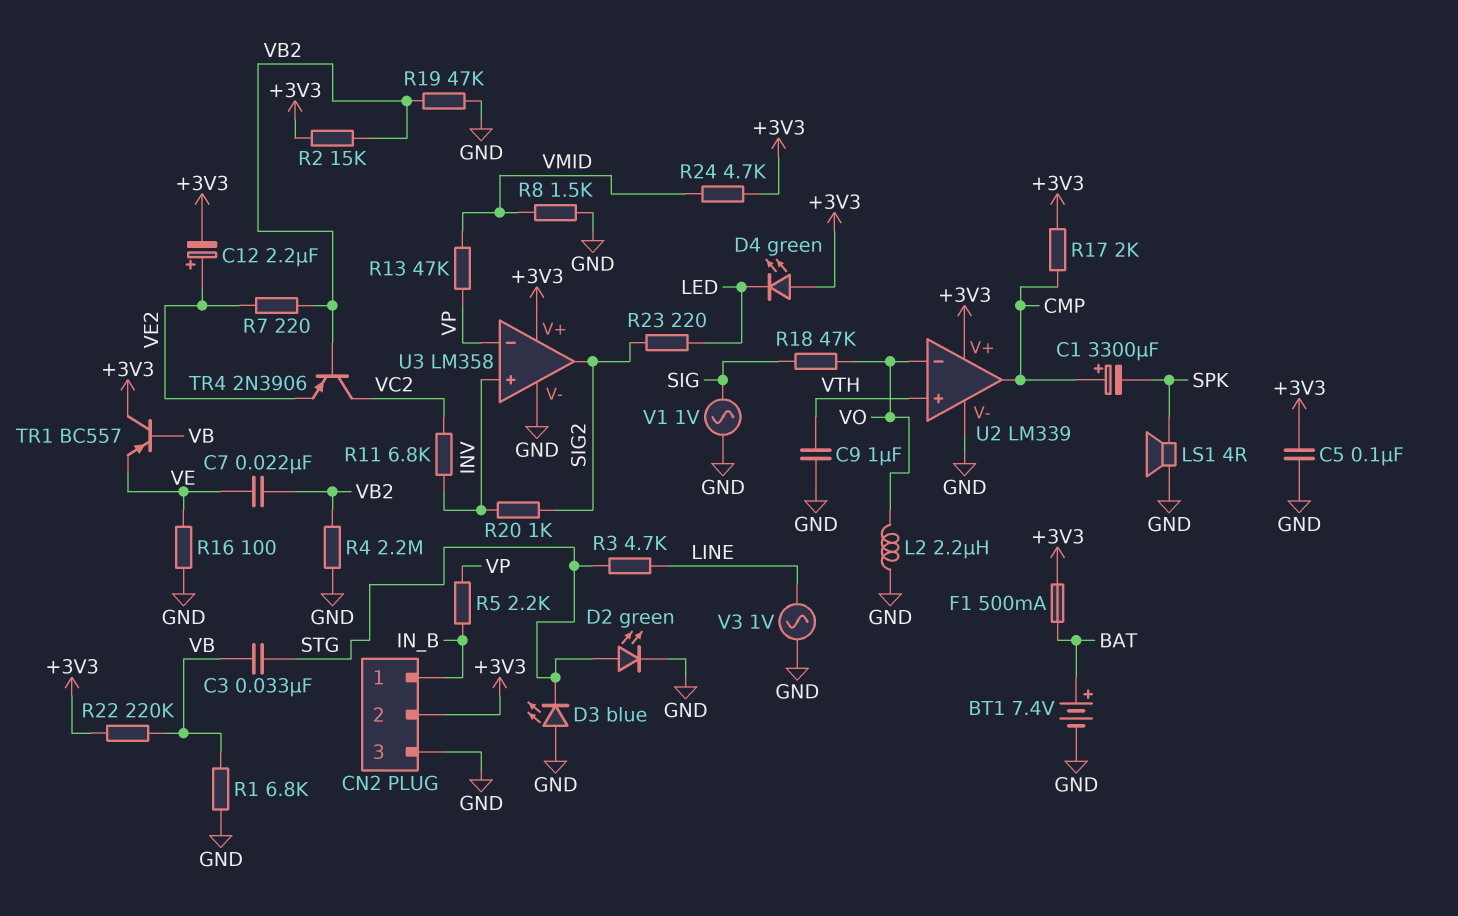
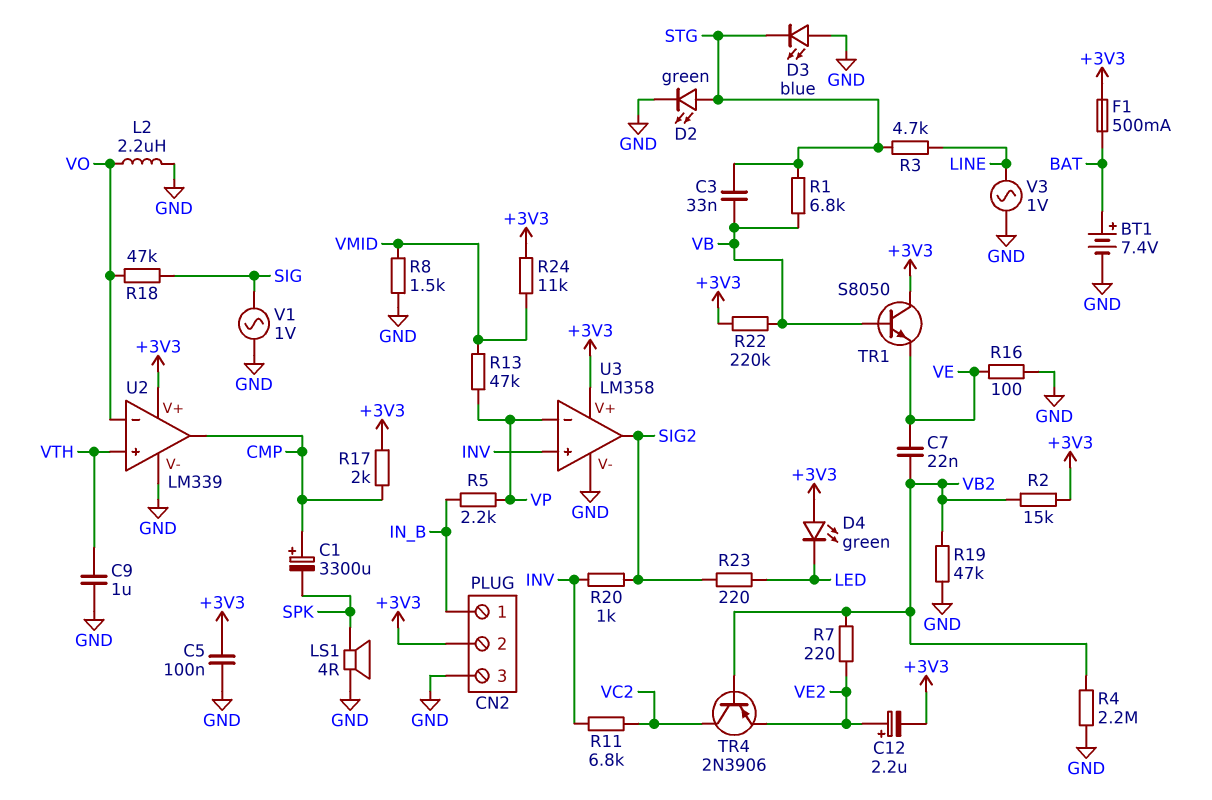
R1: 6.8k (GND, VB) -> 6.8k (STG, VB)
R24: 4.7k (+3V3, VMID) -> 11k (+3V3, VMID)
TR1: PNP BC557 (B VB, C +3V3, E VE) -> NPN S8050 (B VB, C +3V3, E VE)

